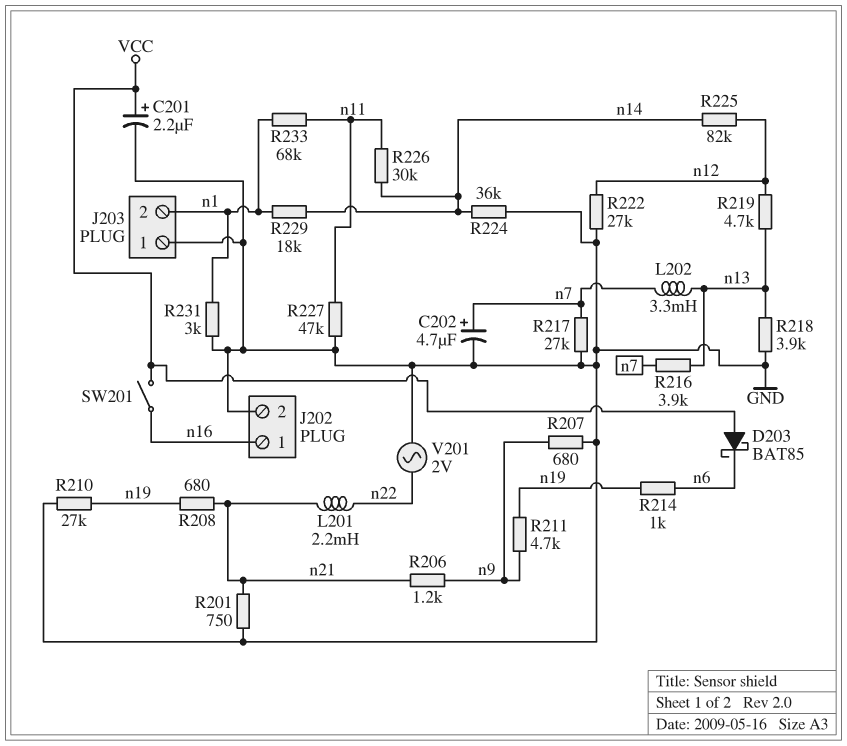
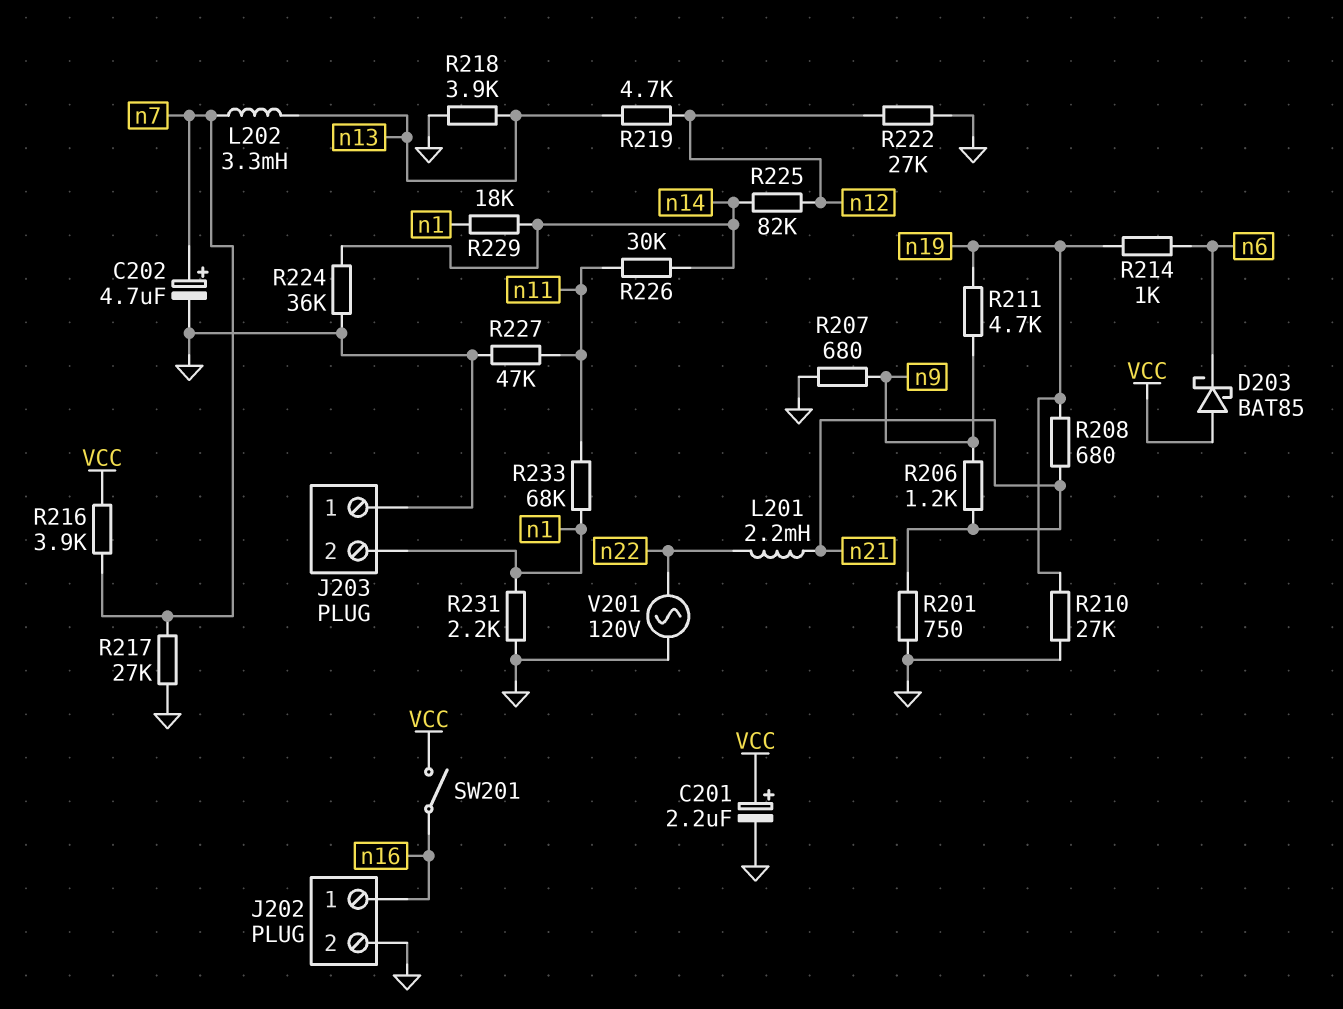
R216: 3.9k (n7, n13) -> 3.9k (VCC, n7)
R231: 3k (GND, n1) -> 2.2k (GND, n1)
V201: AC 2V (GND, n22) -> AC 120V (GND, n22)

